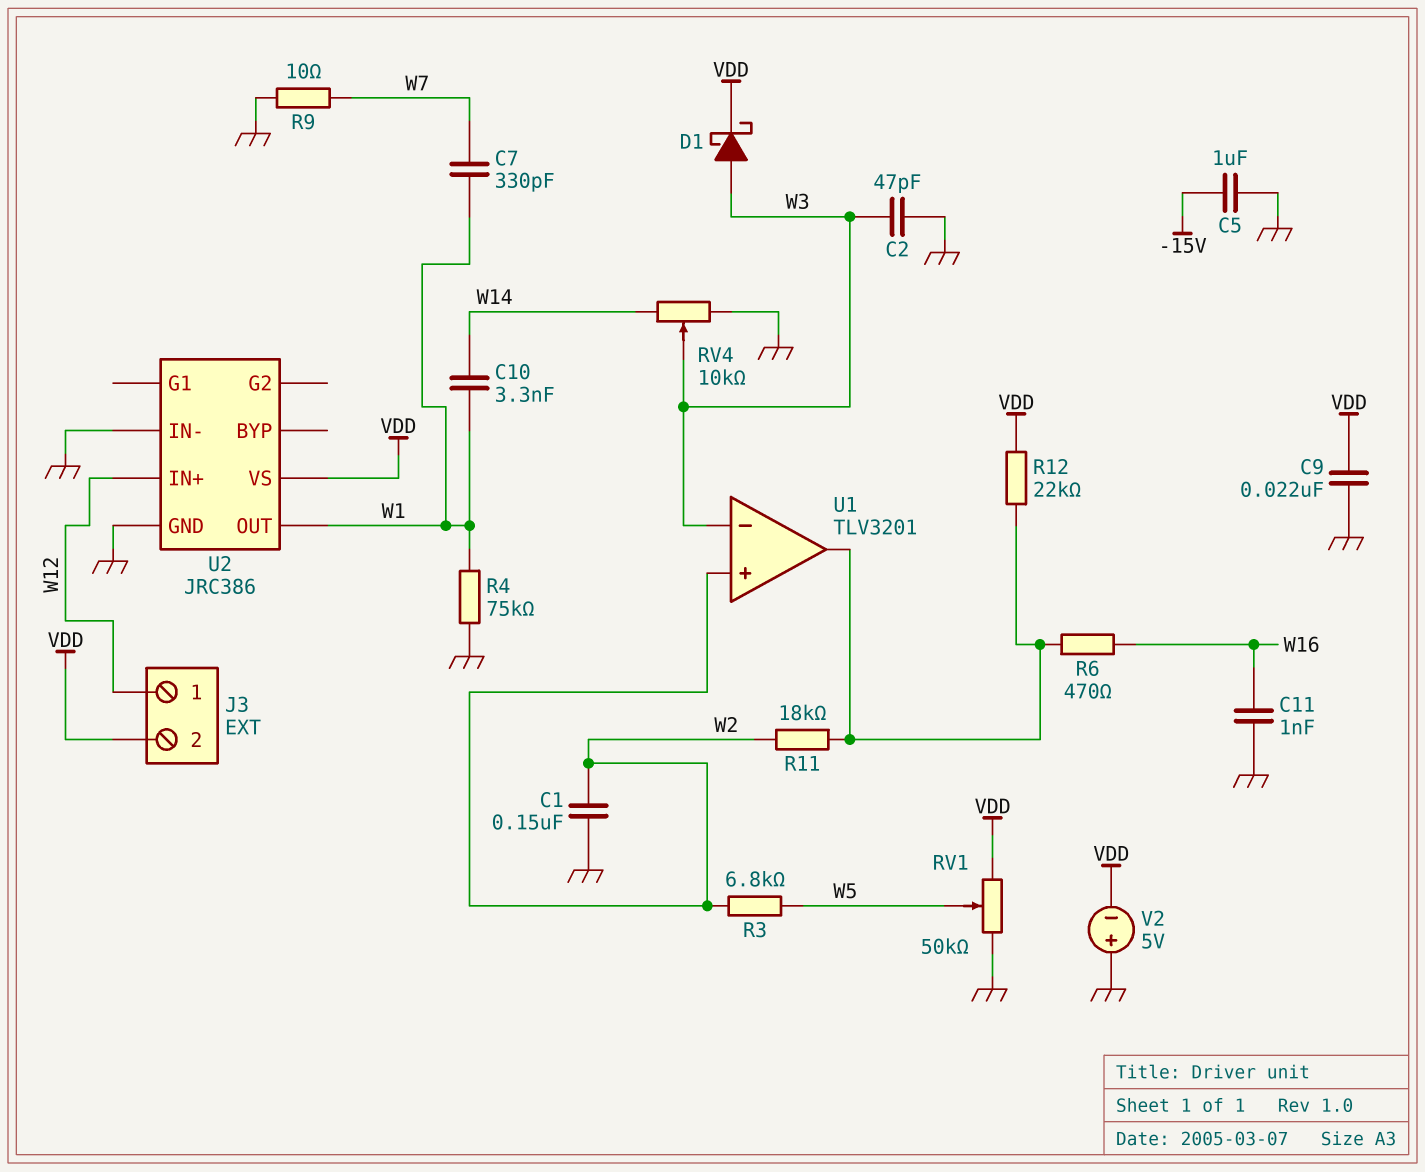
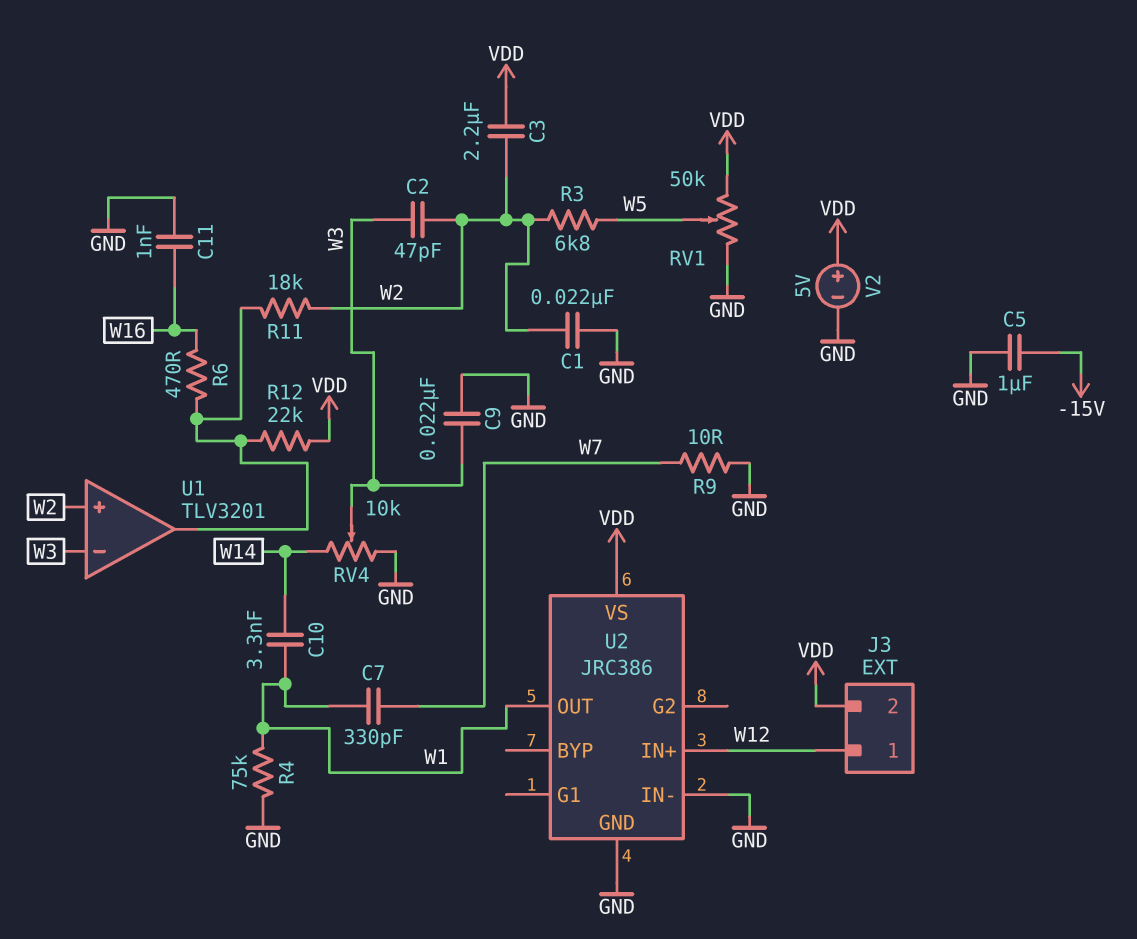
C1: 150nF (GND, W2) -> 22nF (GND, W2)
C2: 47pF (GND, W3) -> 47pF (W2, W3)
C3: none -> 2.2uF (VDD, W2)
C9: 22nF (GND, VDD) -> 22nF (GND, W3)
D1: schottky (A W3, K VDD) -> none
V2: 5V (plus GND, minus VDD) -> 5V (plus VDD, minus GND)

